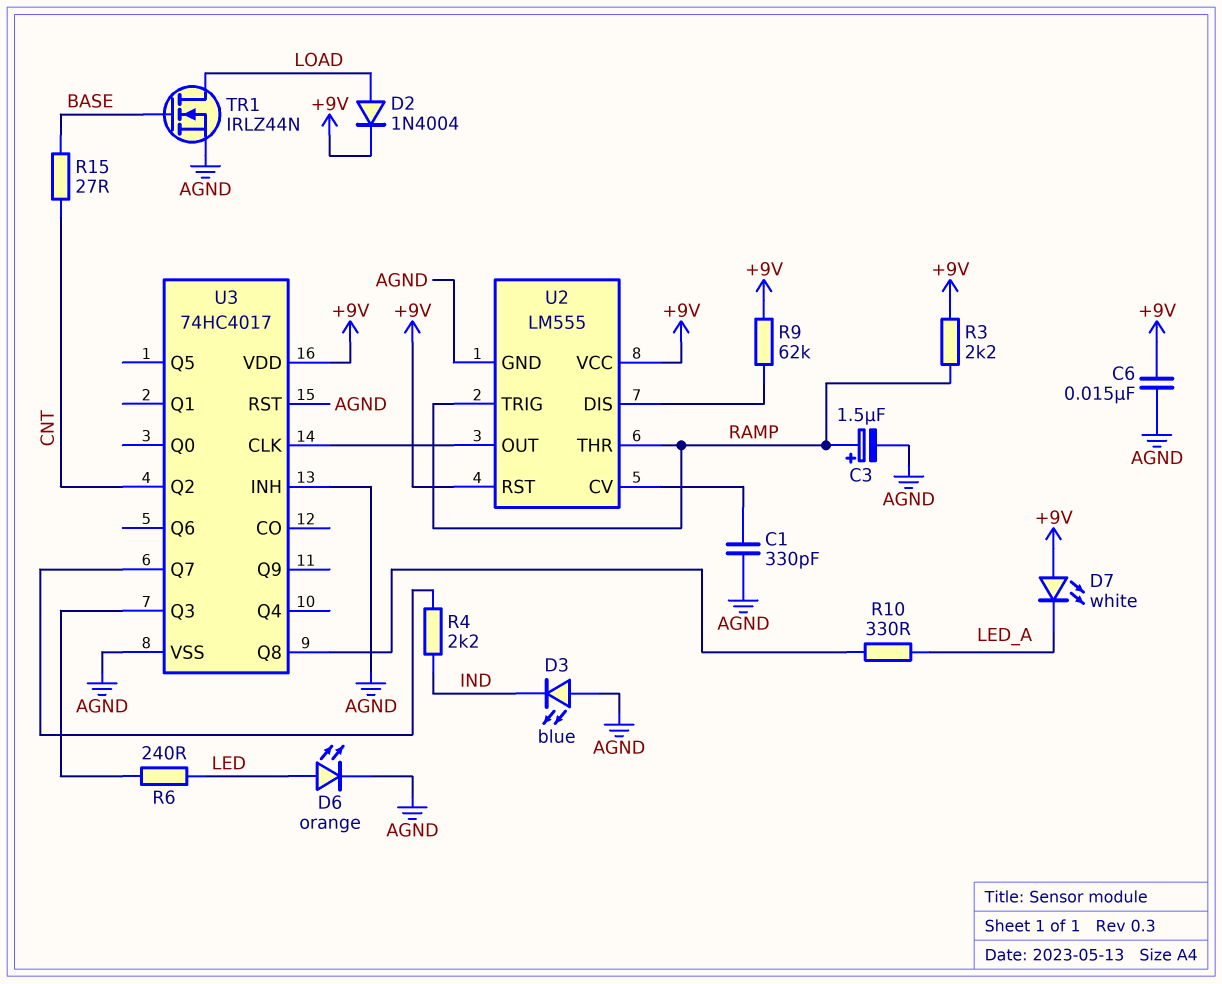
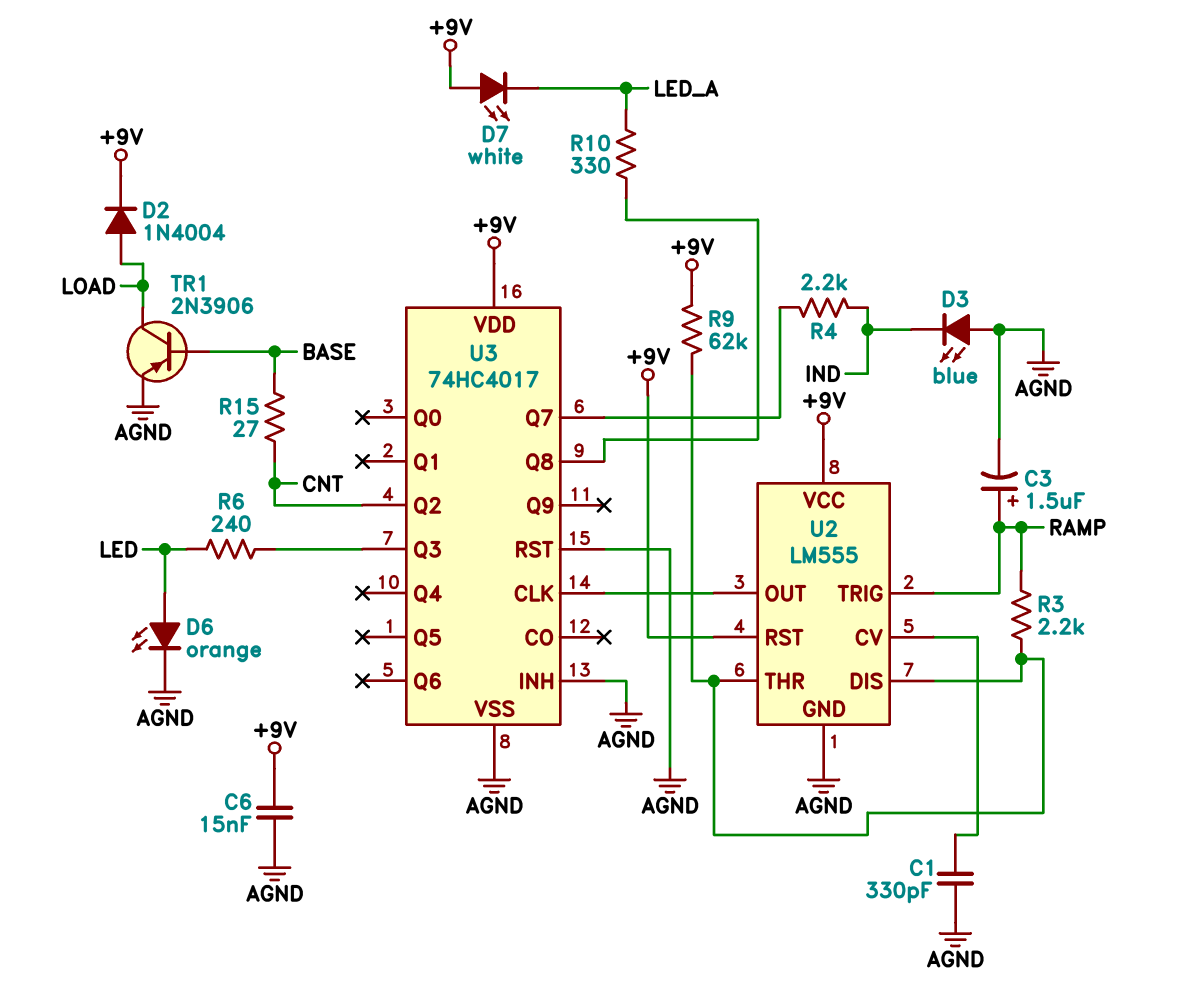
R3: 2.2k (+9V, RAMP) -> 2.2k (RAMP, U2/DIS)
TR1: NMOS IRLZ44N (G BASE, D LOAD, S AGND) -> PNP 2N3906 (B BASE, C LOAD, E AGND)
U2 pin THR: RAMP -> U2/DIS

